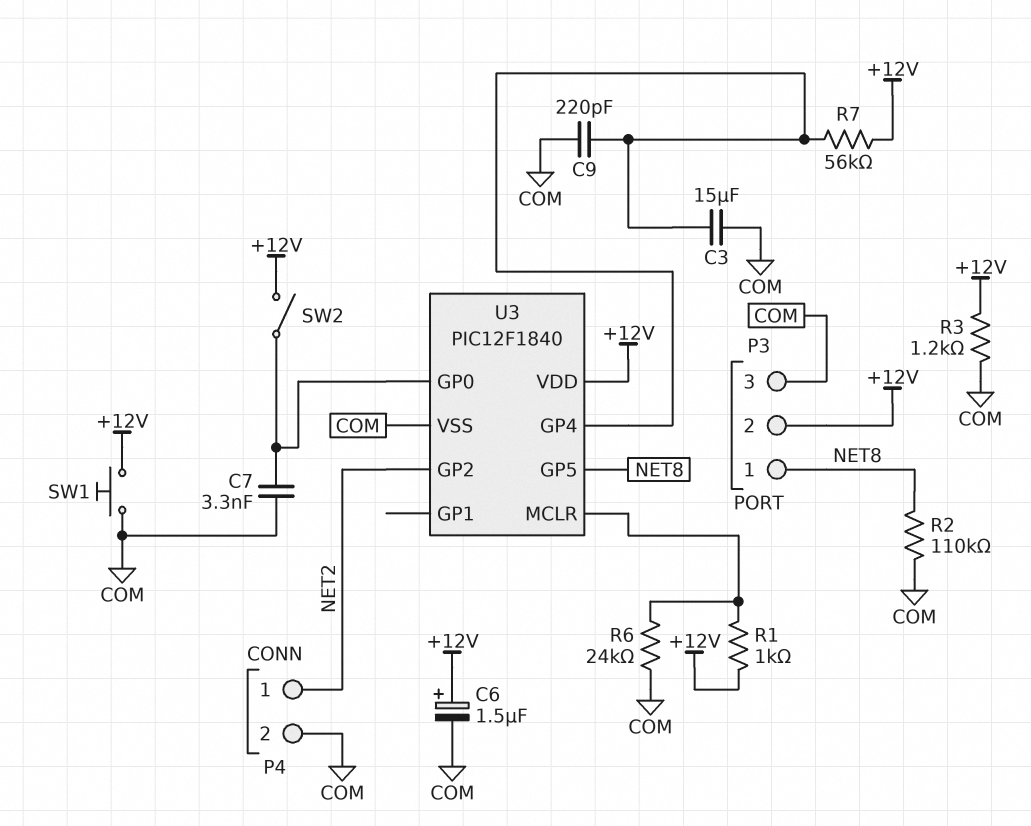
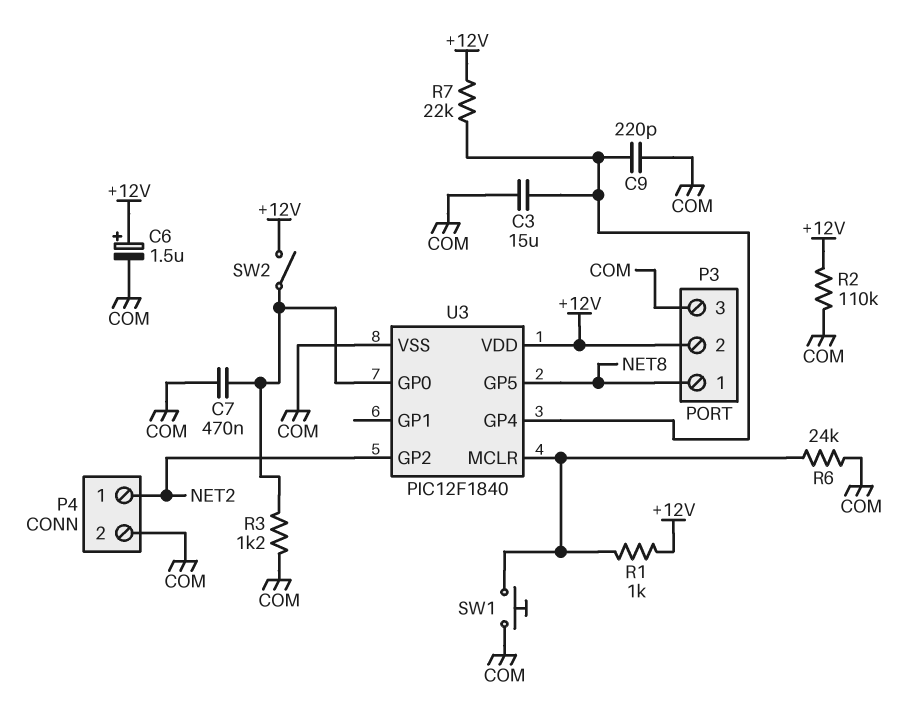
C7: 3.3nF (COM, U3/GP0) -> 470nF (COM, U3/GP0)
R2: 110k (COM, NET8) -> 110k (+12V, COM)
R3: 1.2k (+12V, COM) -> 1.2k (COM, U3/GP0)
R7: 56k (+12V, U3/GP4) -> 22k (+12V, U3/GP4)
SW1: button (+12V, COM) -> button (COM, U3/MCLR)

